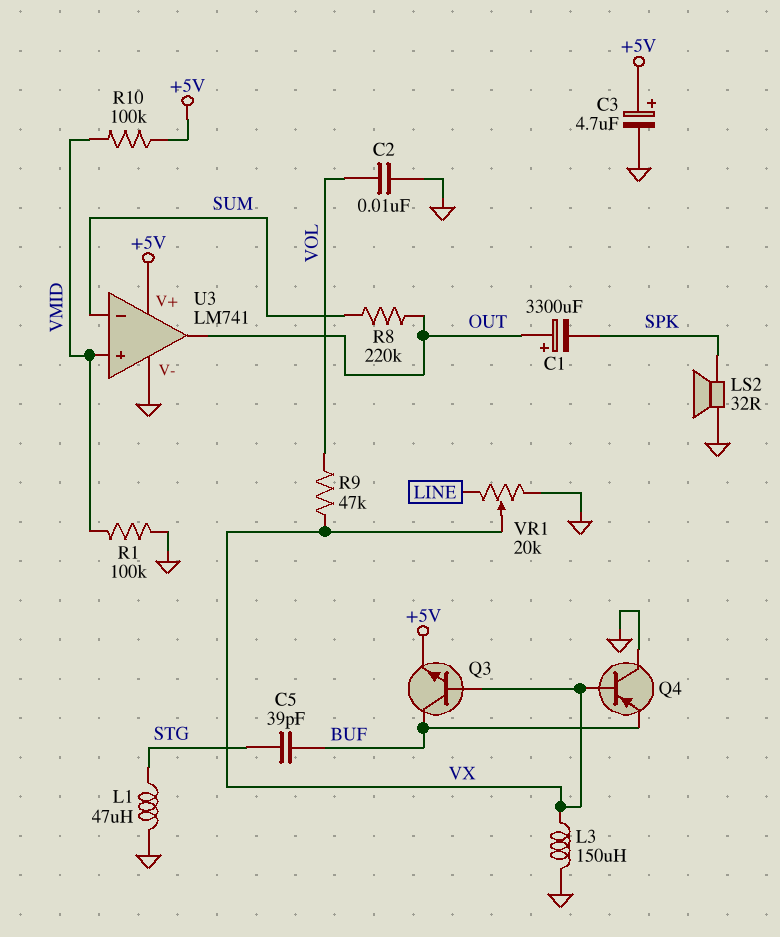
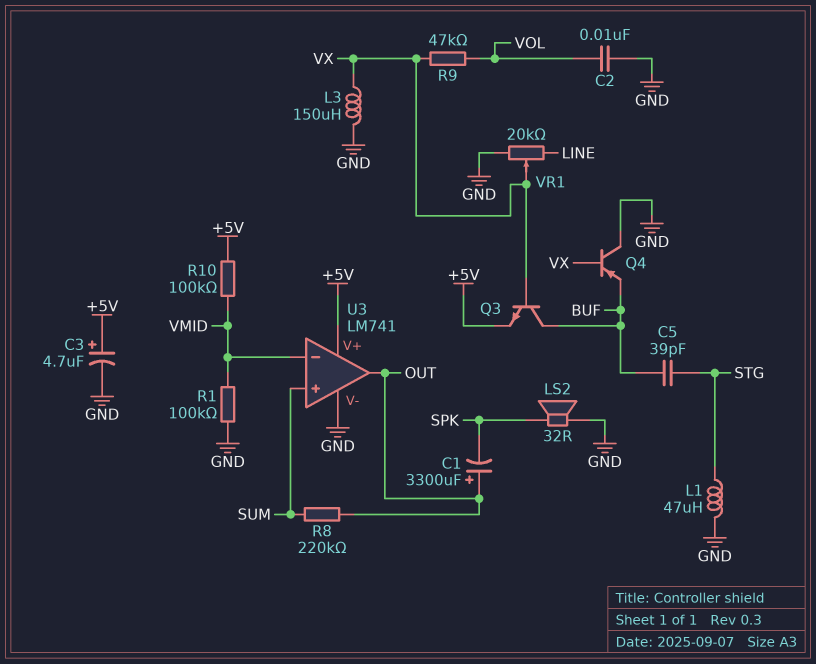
U3 pin in+: VMID -> SUM
U3 pin in-: SUM -> VMID

